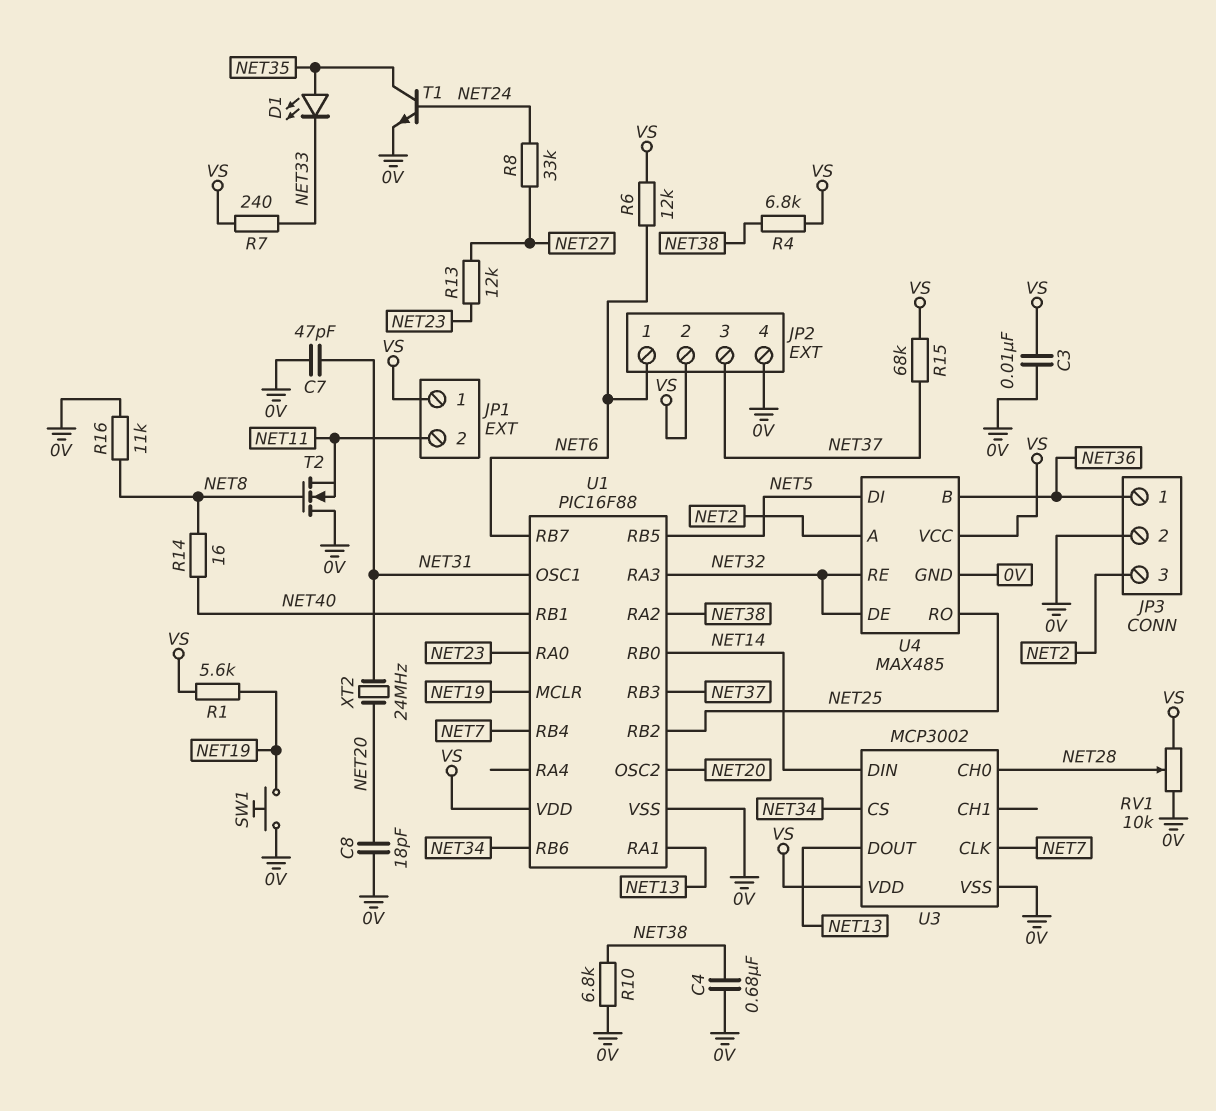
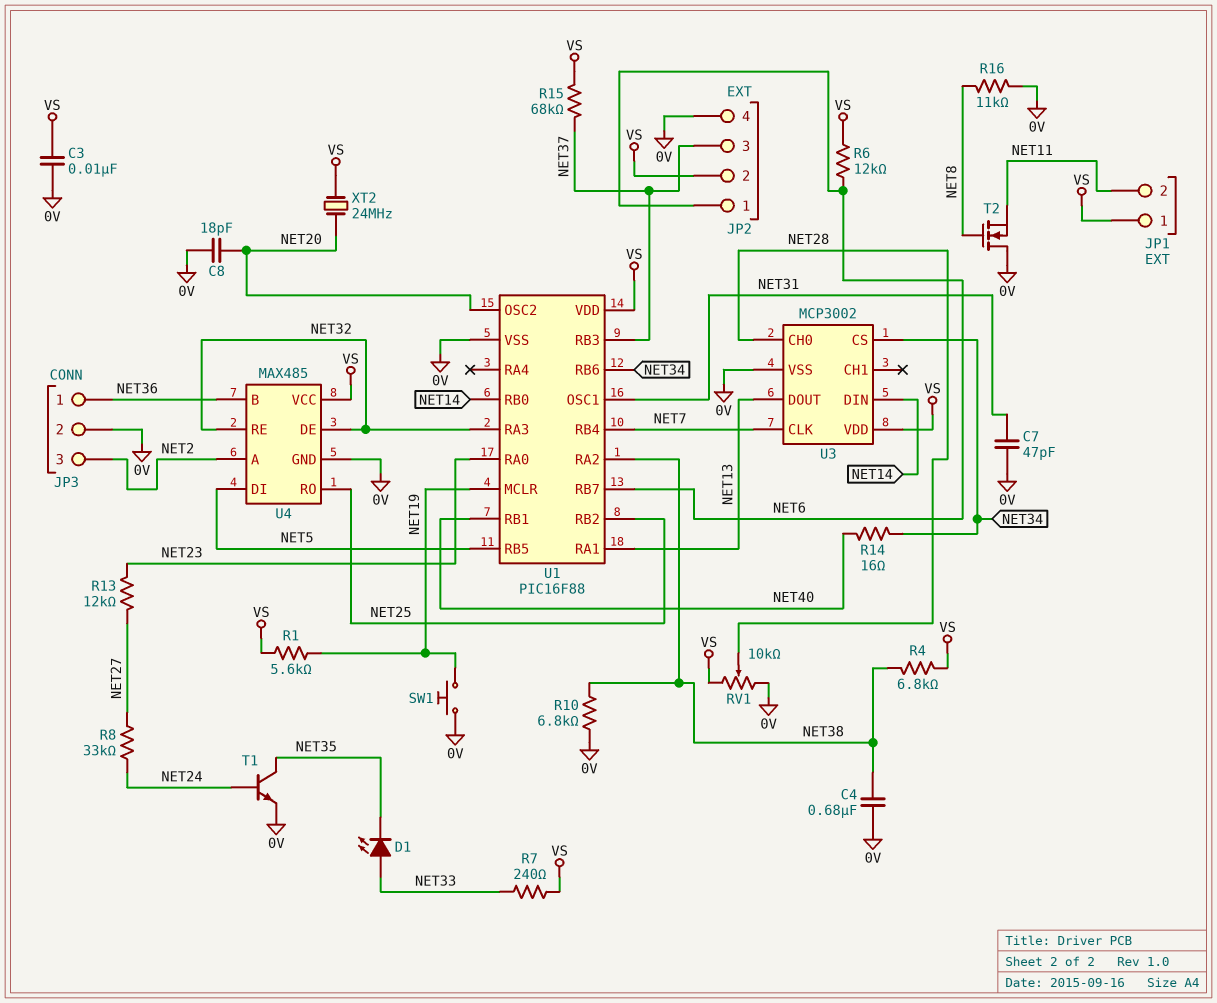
D1: LED (A NET35, K NET33) -> LED (A NET33, K NET35)
R14: 16 (NET8, NET40) -> 16 (NET34, NET40)
XT2: 24MHz (NET20, NET31) -> 24MHz (NET20, VS)

